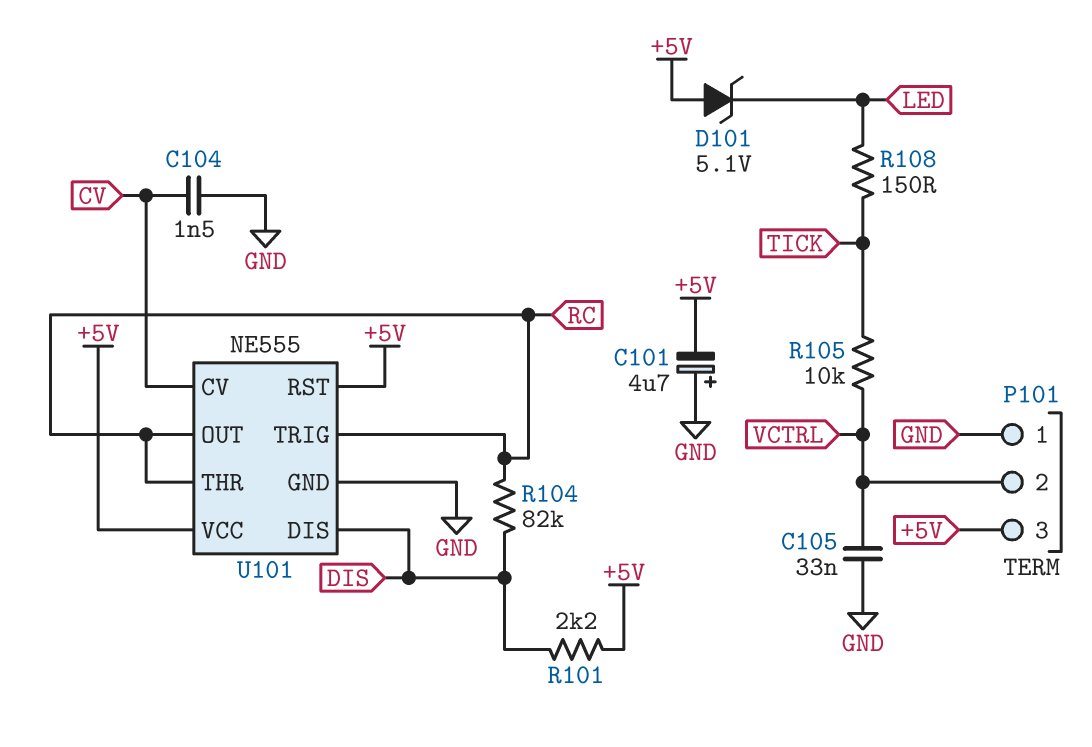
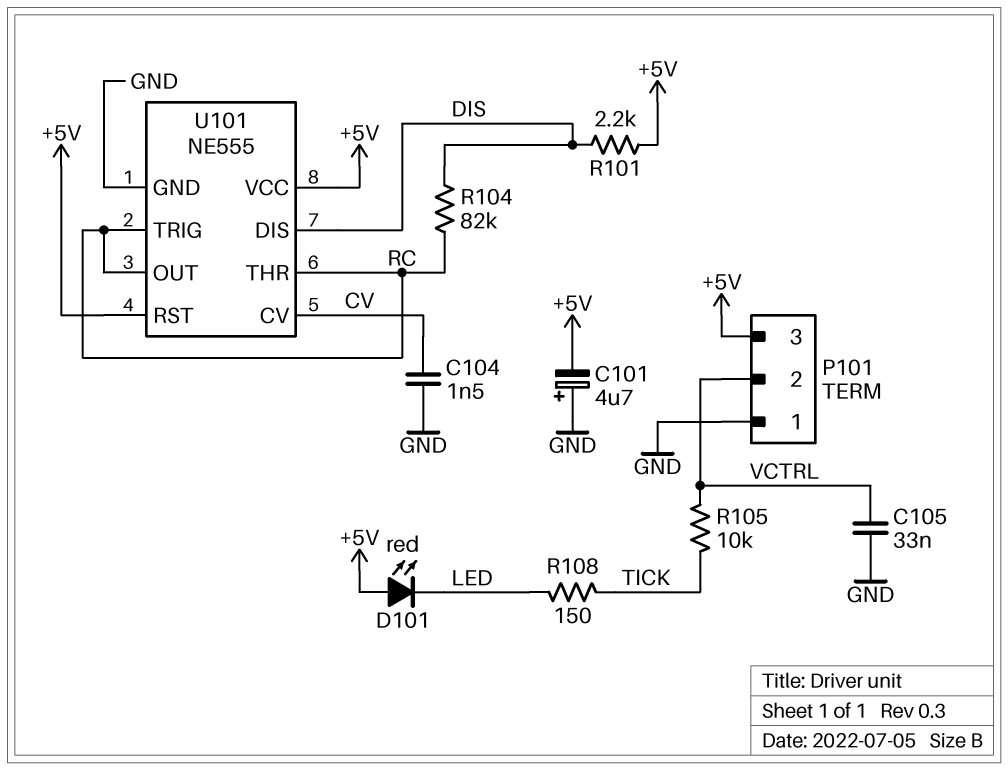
D101: zener 5.1V (A +5V, K LED) -> LED red (A +5V, K LED)

